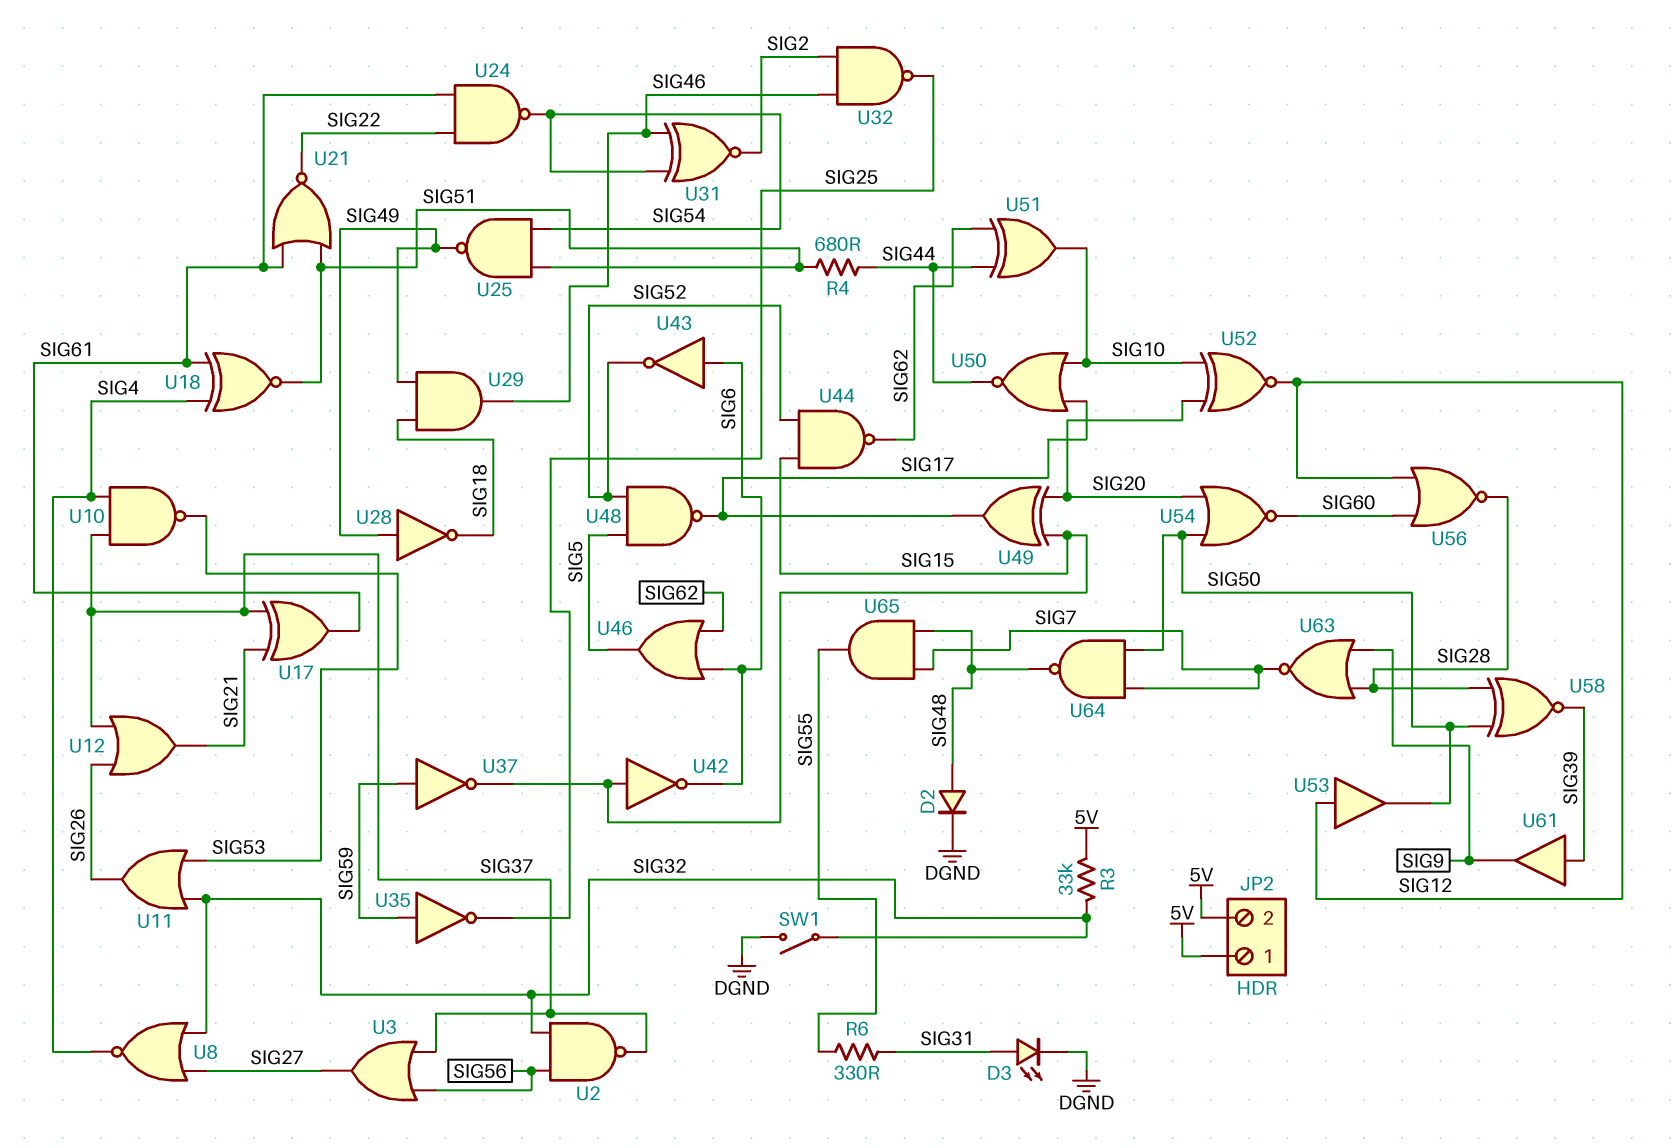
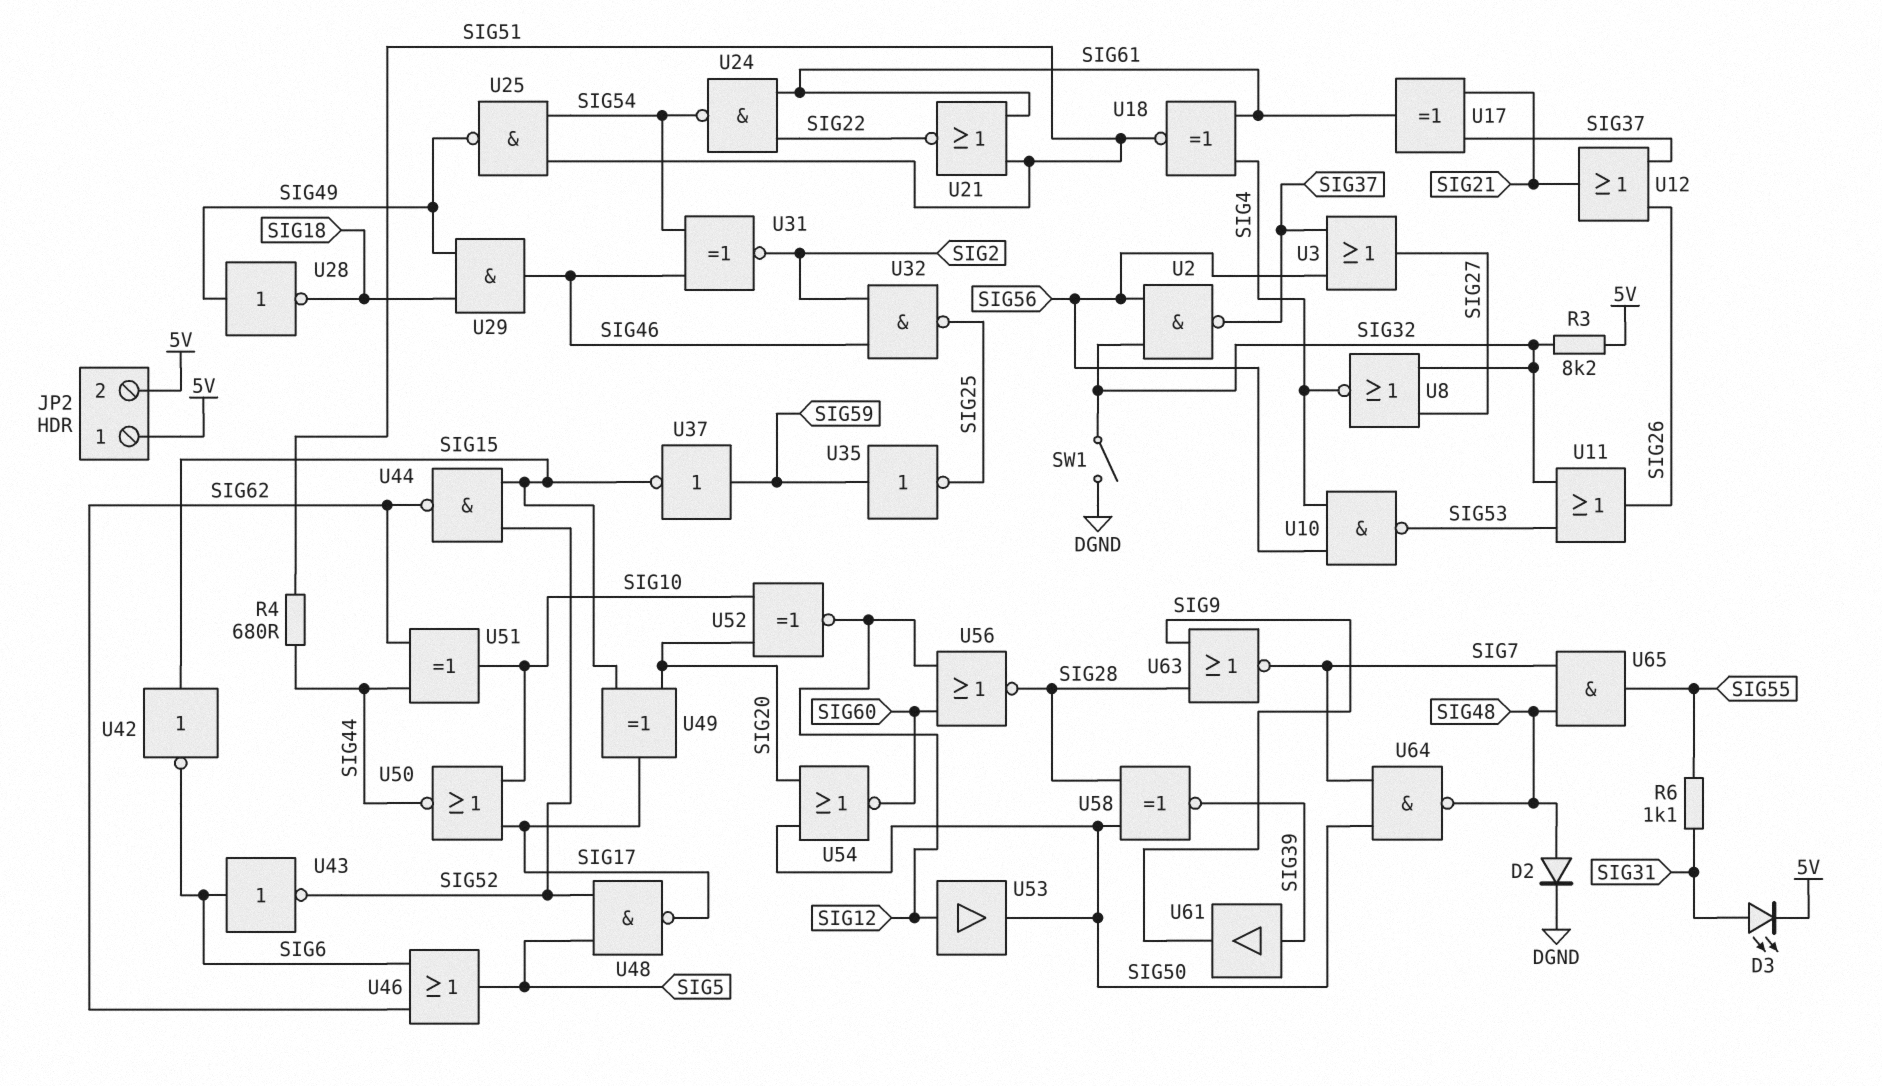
D3: LED (A SIG31, K DGND) -> LED (A SIG31, K 5V)
R3: 33k (5V, SIG32) -> 8.2k (5V, SIG32)
R6: 330 (SIG31, SIG55) -> 1.1k (SIG31, SIG55)
U10: NAND (in SIG4, in SIG37, out SIG53) -> NAND (in SIG4, in SIG56, out SIG53)

